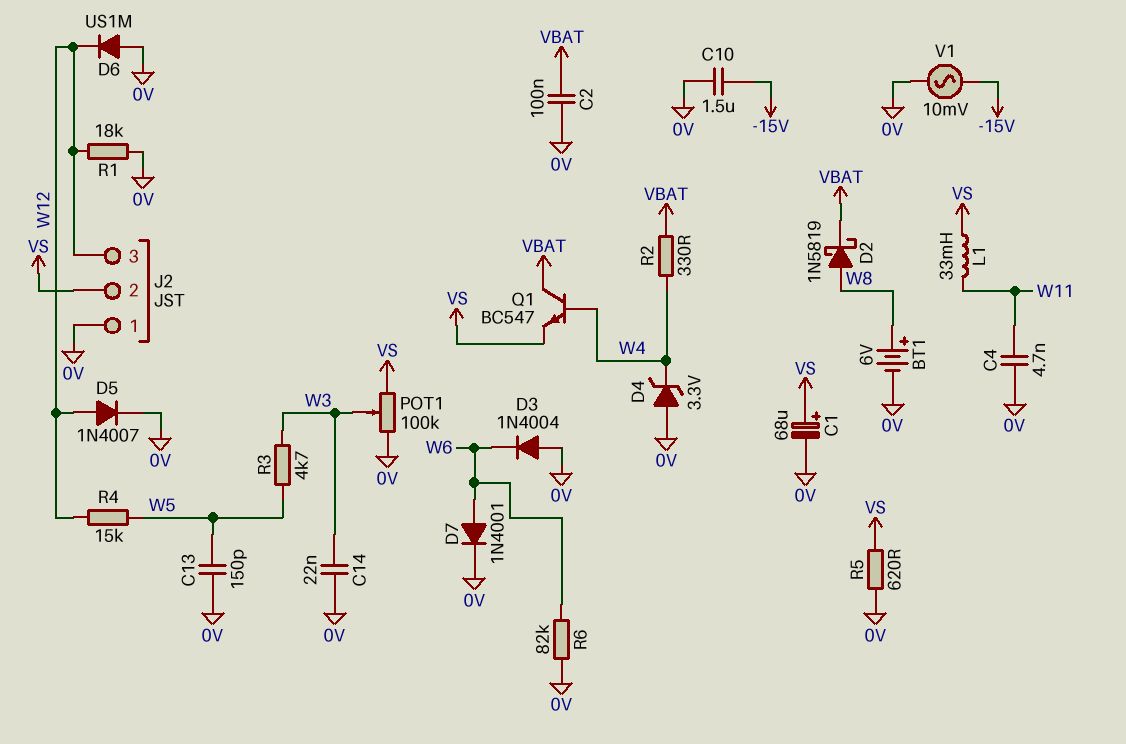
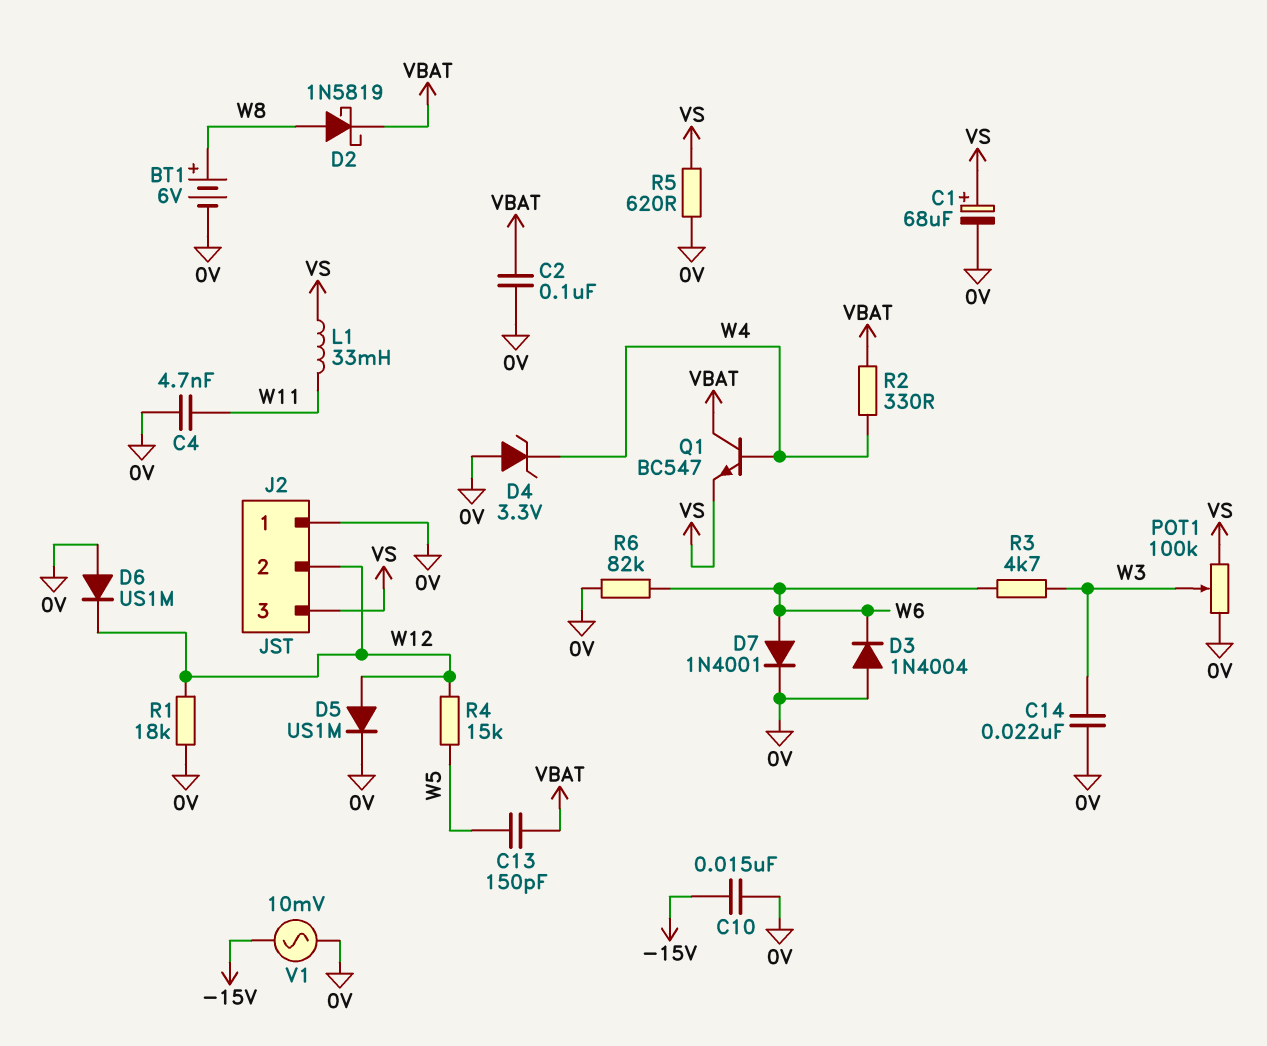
C10: 1.5uF (-15V, 0V) -> 15nF (-15V, 0V)
C13: 150pF (0V, W5) -> 150pF (VBAT, W5)
D5: diode 1N4007 (A W12, K 0V) -> diode US1M (A W12, K 0V)
J2 pin 2: VS -> W12
J2 pin 3: W12 -> VS
R3: 4.7k (W3, W5) -> 4.7k (W3, W6)

